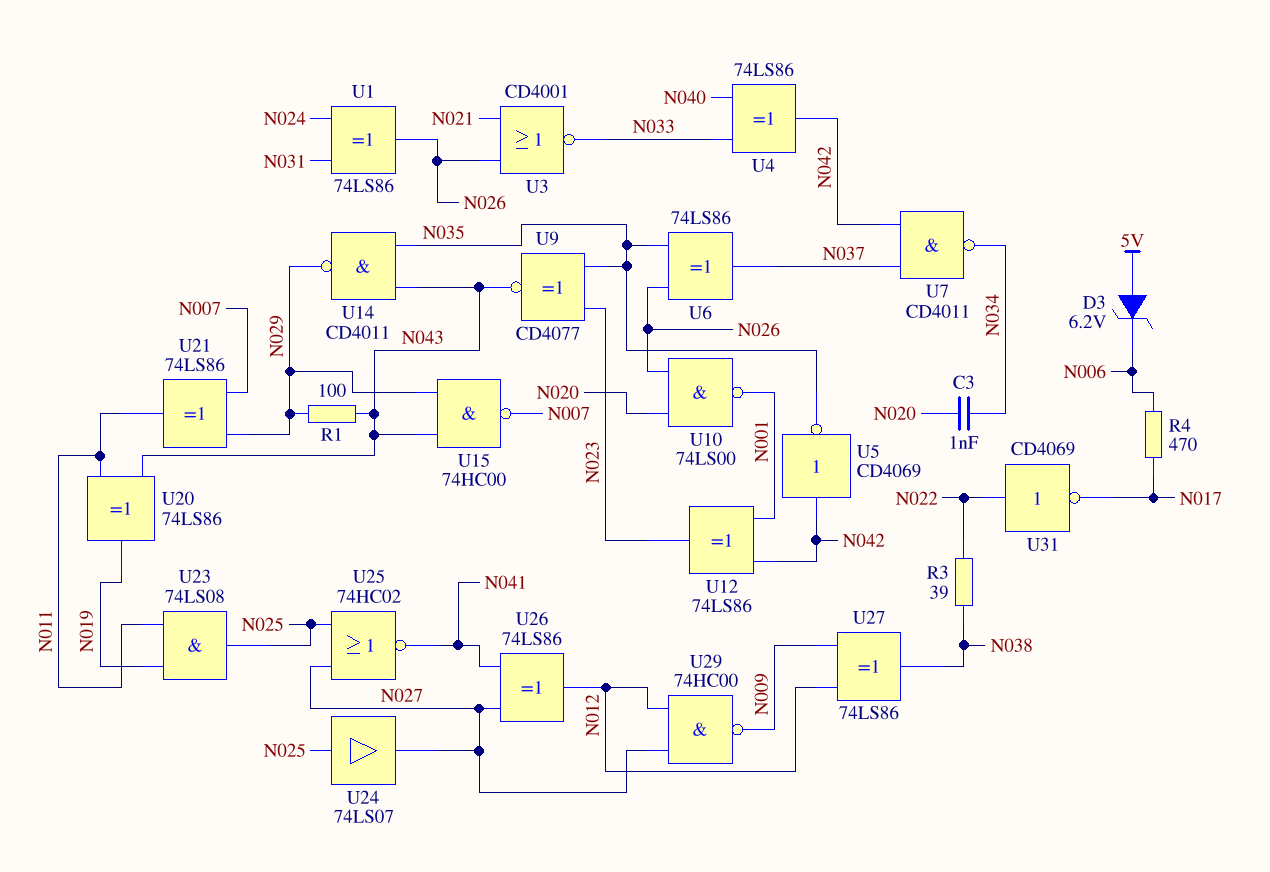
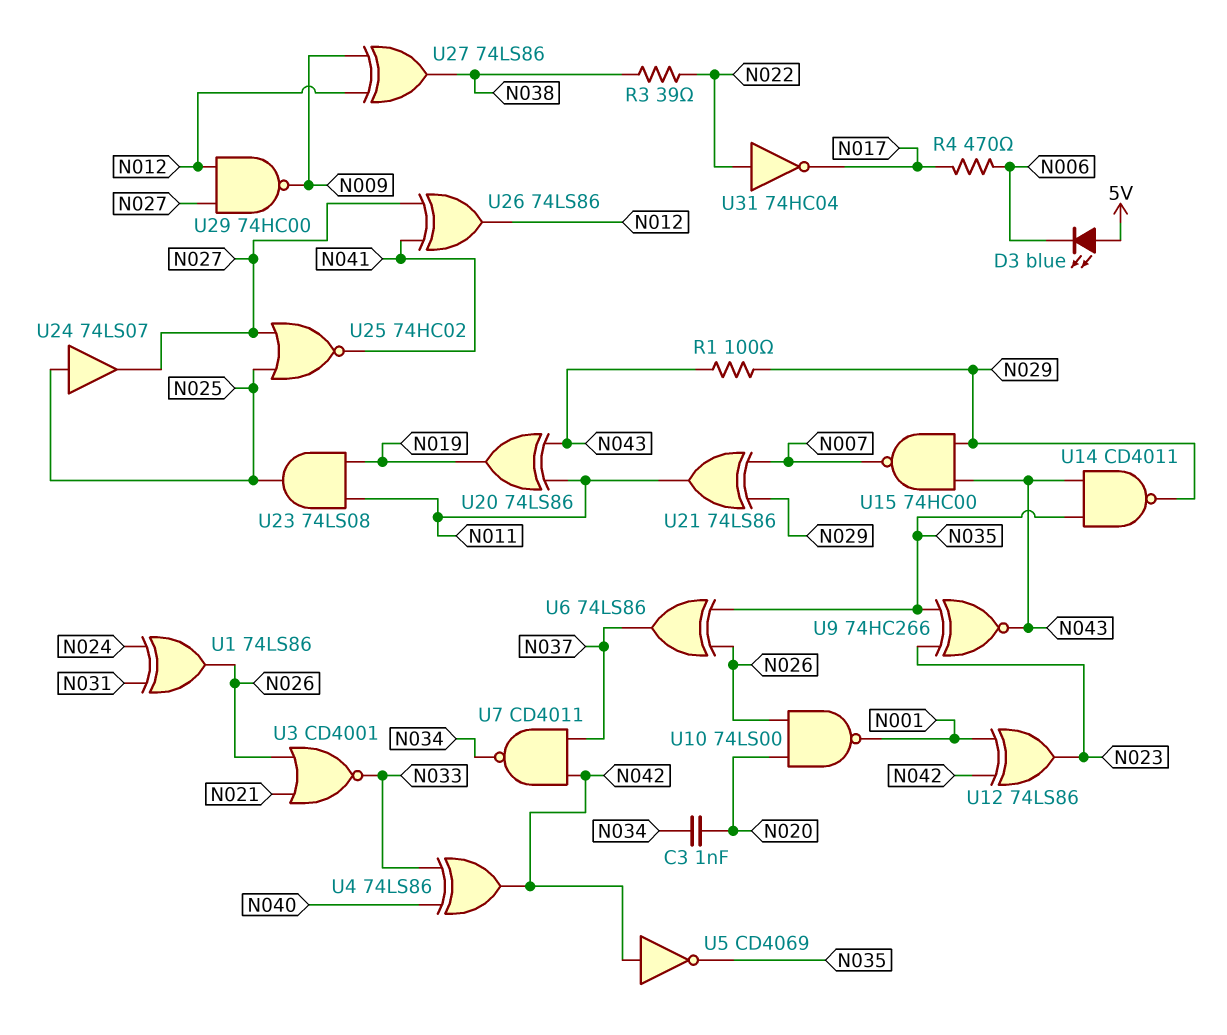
D3: zener 6.2V (A 5V, K N006) -> LED blue (A 5V, K N006)
U9: XNOR CD4077 (in N023, in N035, out N043) -> XNOR 74HC266 (in N023, in N035, out N043)
U31: NOT CD4069 (in N022, out N017) -> NOT 74HC04 (in N022, out N017)

